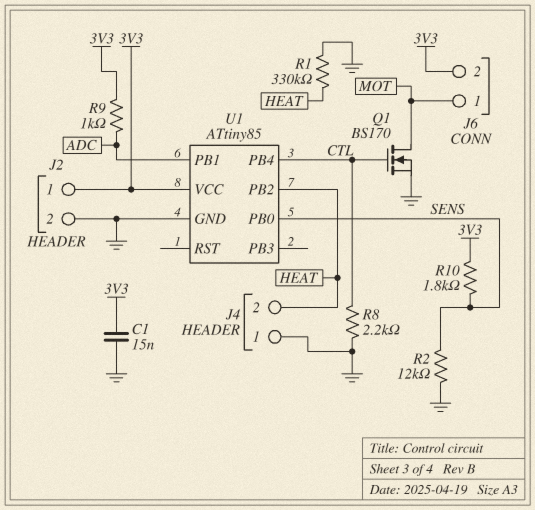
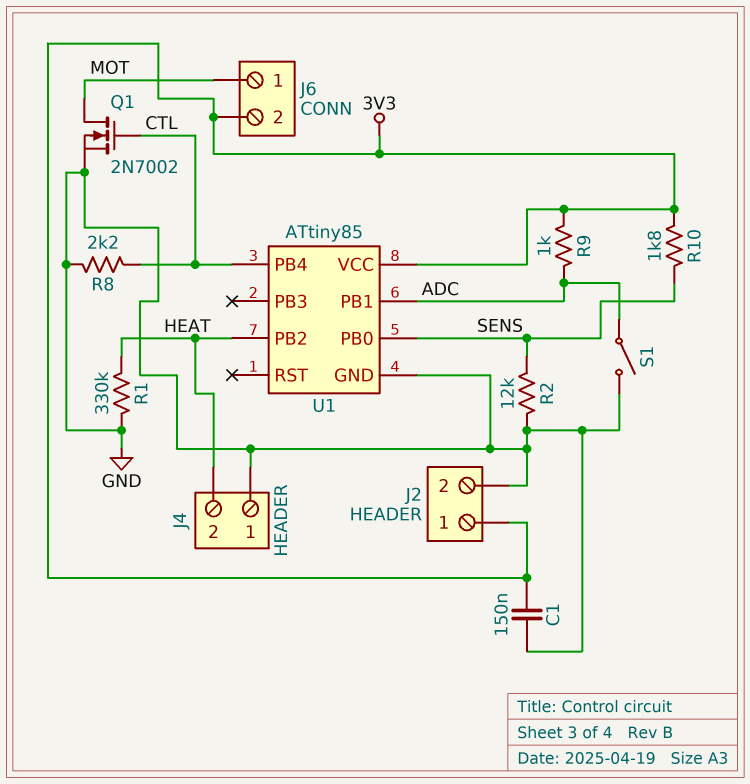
C1: 15nF (3V3, GND) -> 150nF (3V3, GND)
Q1: NMOS BS170 (G CTL, D MOT, S GND) -> NMOS 2N7002 (G CTL, D MOT, S GND)
S1: none -> switch (ADC, GND)

